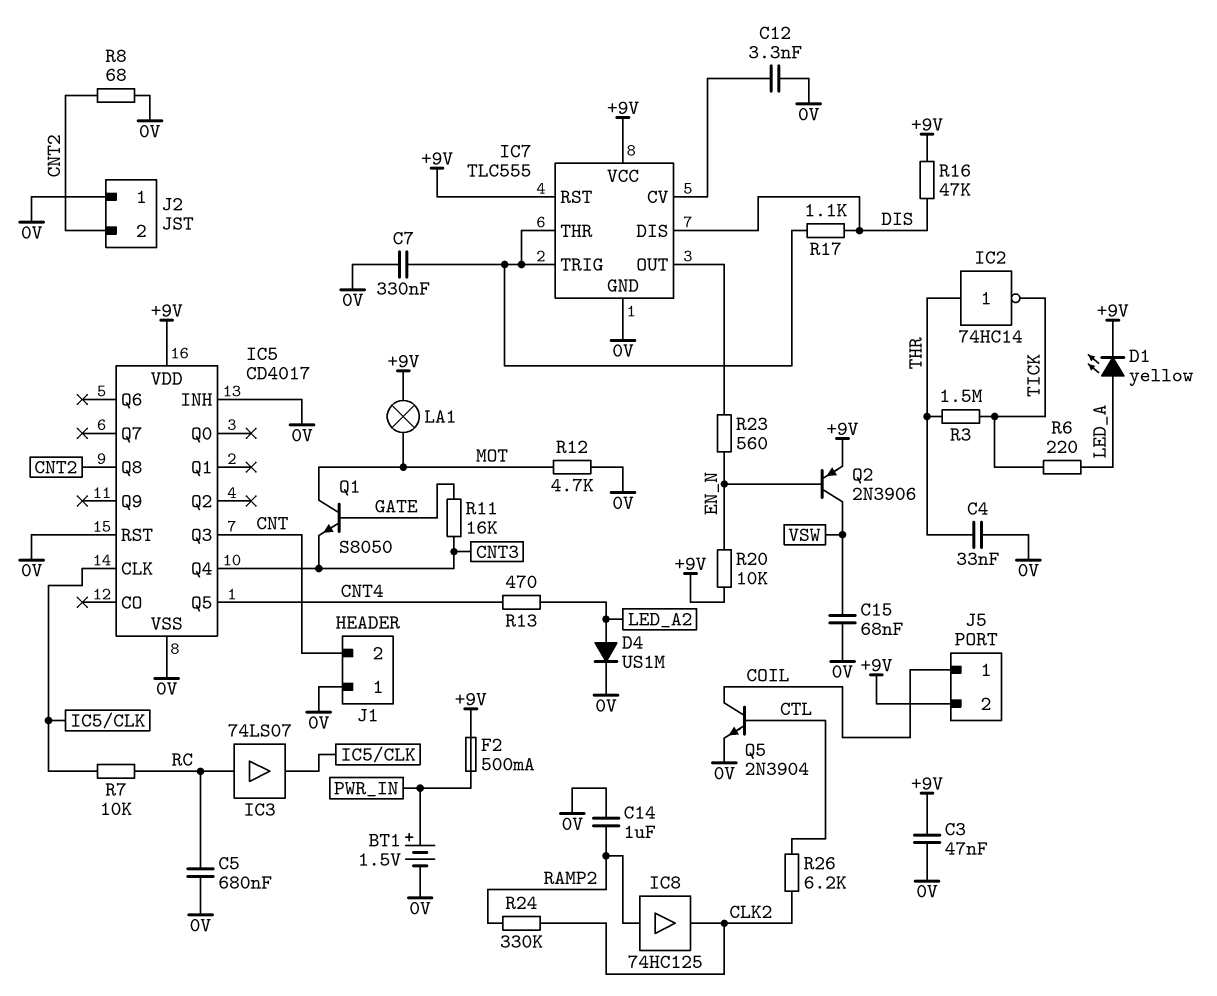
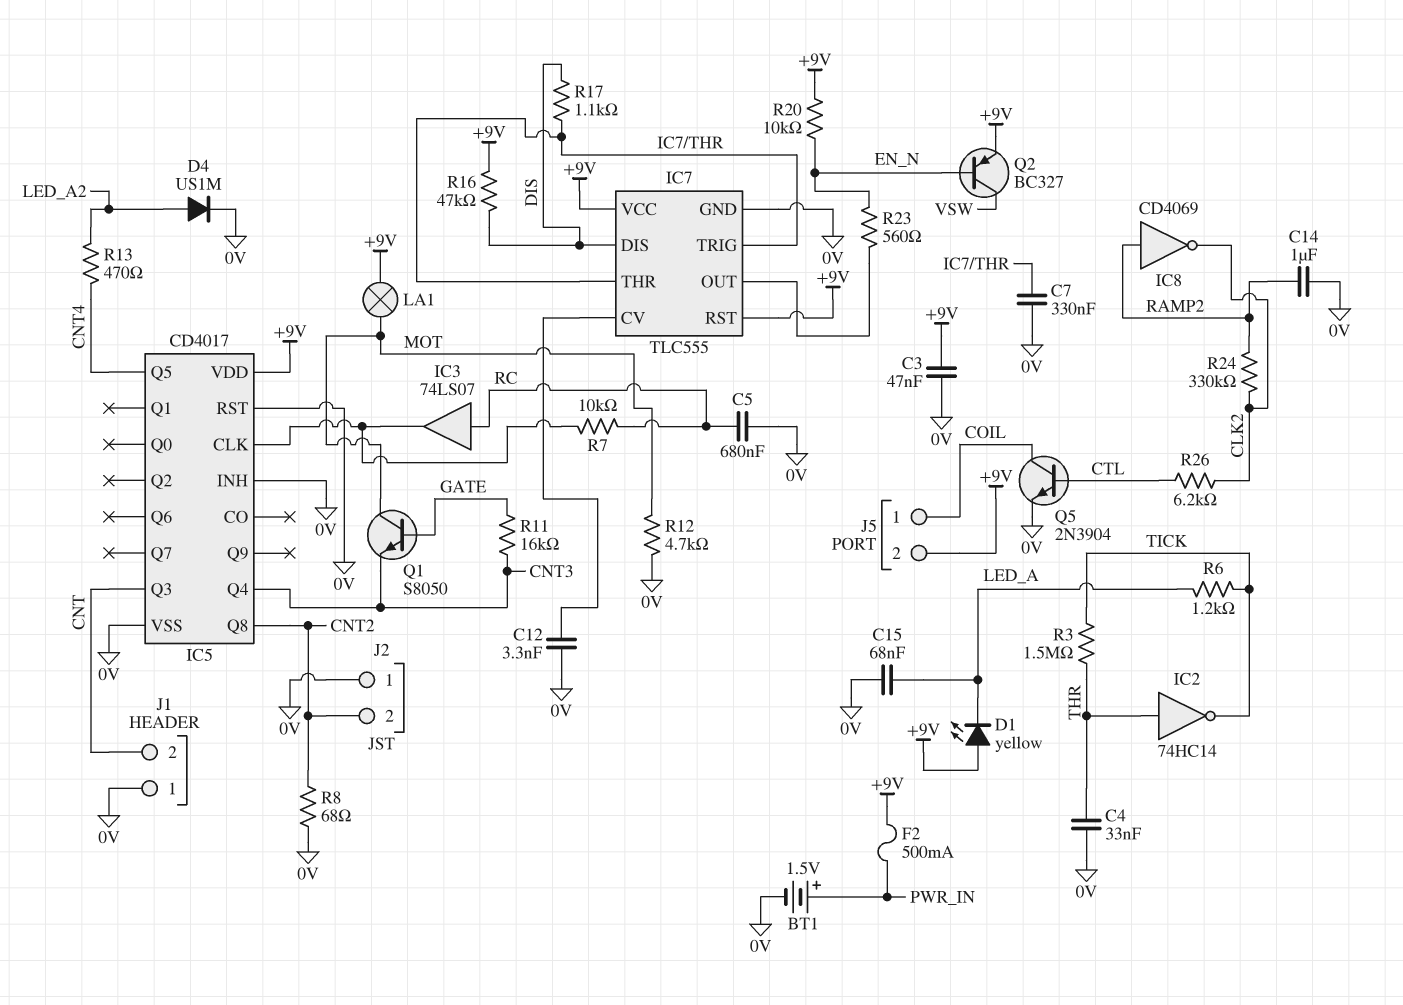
C15: 68nF (0V, VSW) -> 68nF (0V, LED_A)
D1: LED yellow (A LED_A, K +9V) -> LED yellow (A +9V, K LED_A)
IC8: buffer 74HC125 (in RAMP2, out CLK2) -> NOT CD4069 (in RAMP2, out CLK2)
Q2: PNP 2N3906 (B EN_N, C VSW, E +9V) -> PNP BC327 (B EN_N, C VSW, E +9V)
R6: 220 (LED_A, TICK) -> 1.2k (LED_A, TICK)

